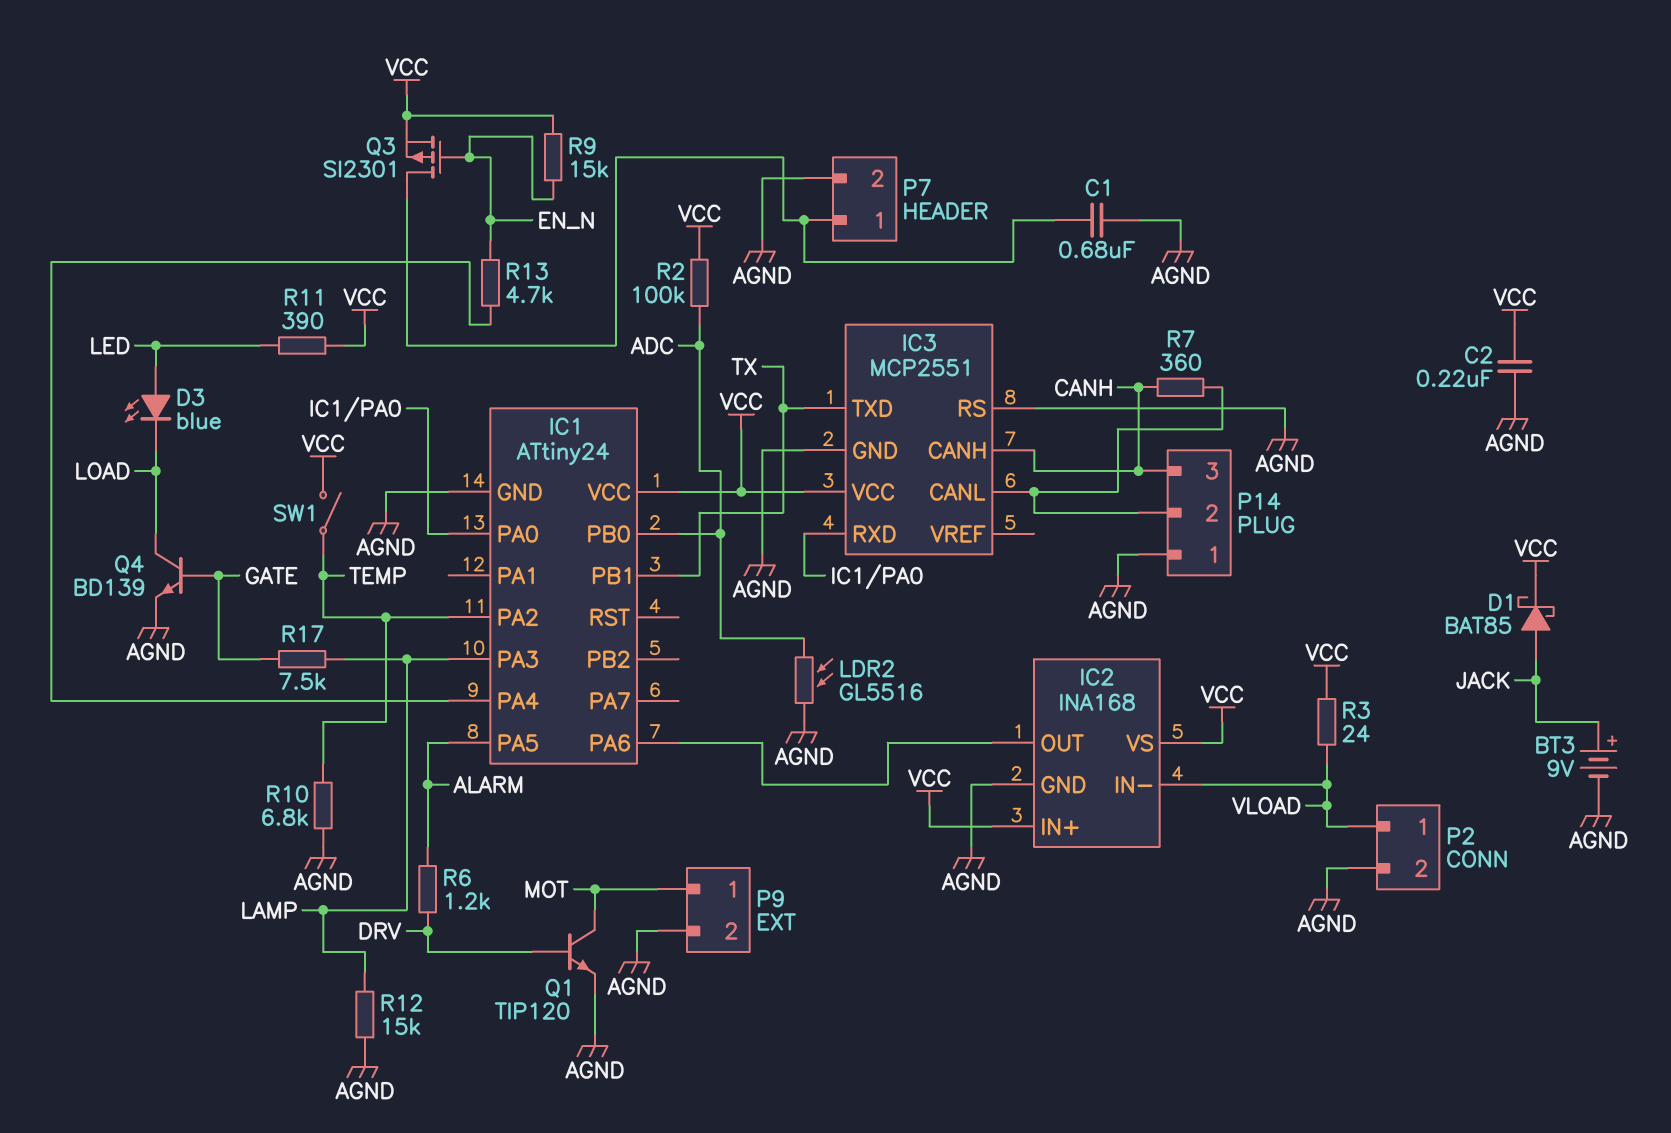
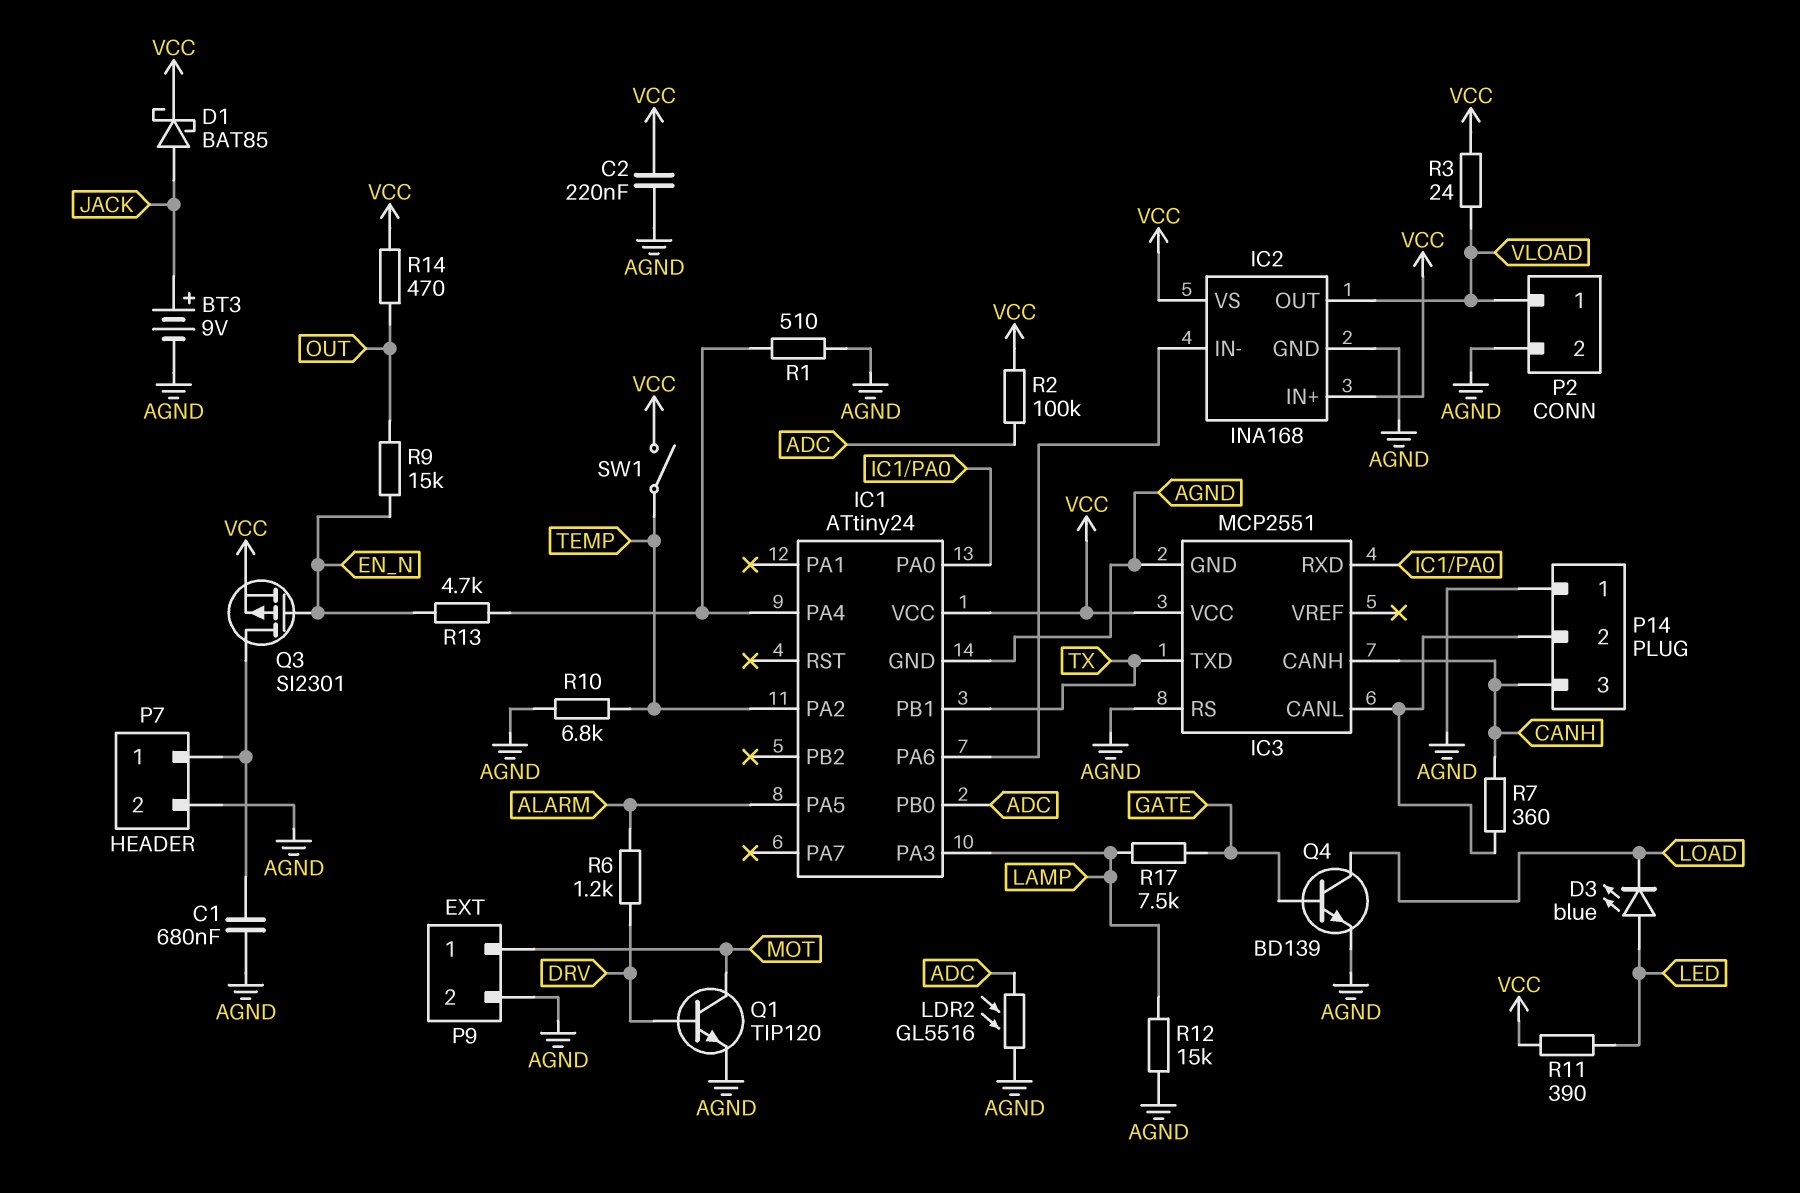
IC2 pin IN-: VLOAD -> IC1/PA6
IC2 pin OUT: IC1/PA6 -> VLOAD
R1: none -> 510 (AGND, IC1/PA4)
R9: 15k (EN_N, VCC) -> 15k (EN_N, OUT)
R14: none -> 470 (OUT, VCC)

